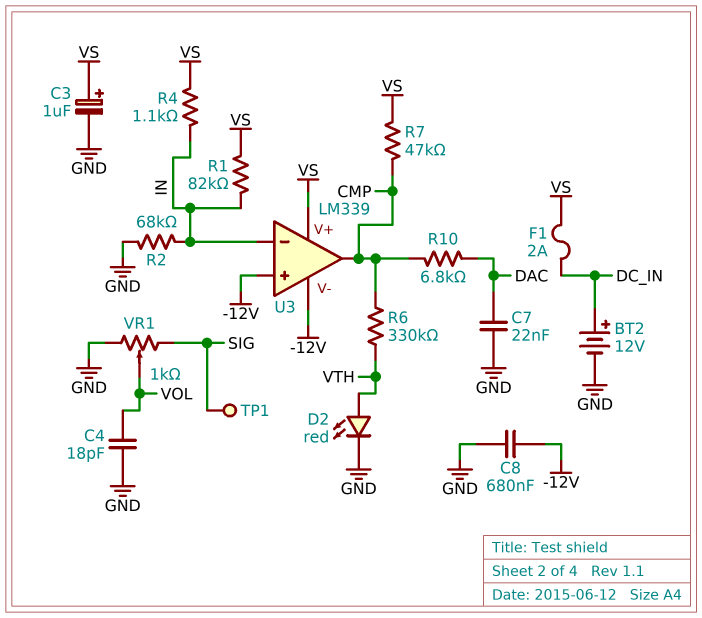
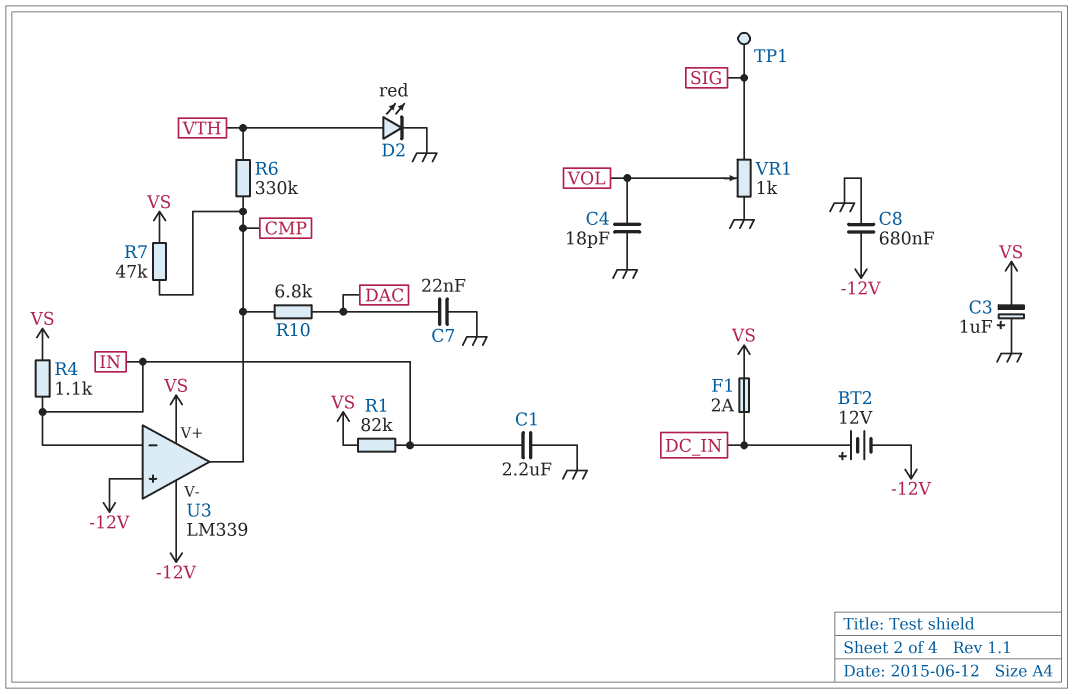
BT2: 12V (plus DC_IN, minus GND) -> 12V (plus DC_IN, minus -12V)
C1: none -> 2.2uF (GND, IN)
C3: 1uF (plus VS, minus GND) -> 1uF (plus GND, minus VS)
R2: 68k (GND, IN) -> none

